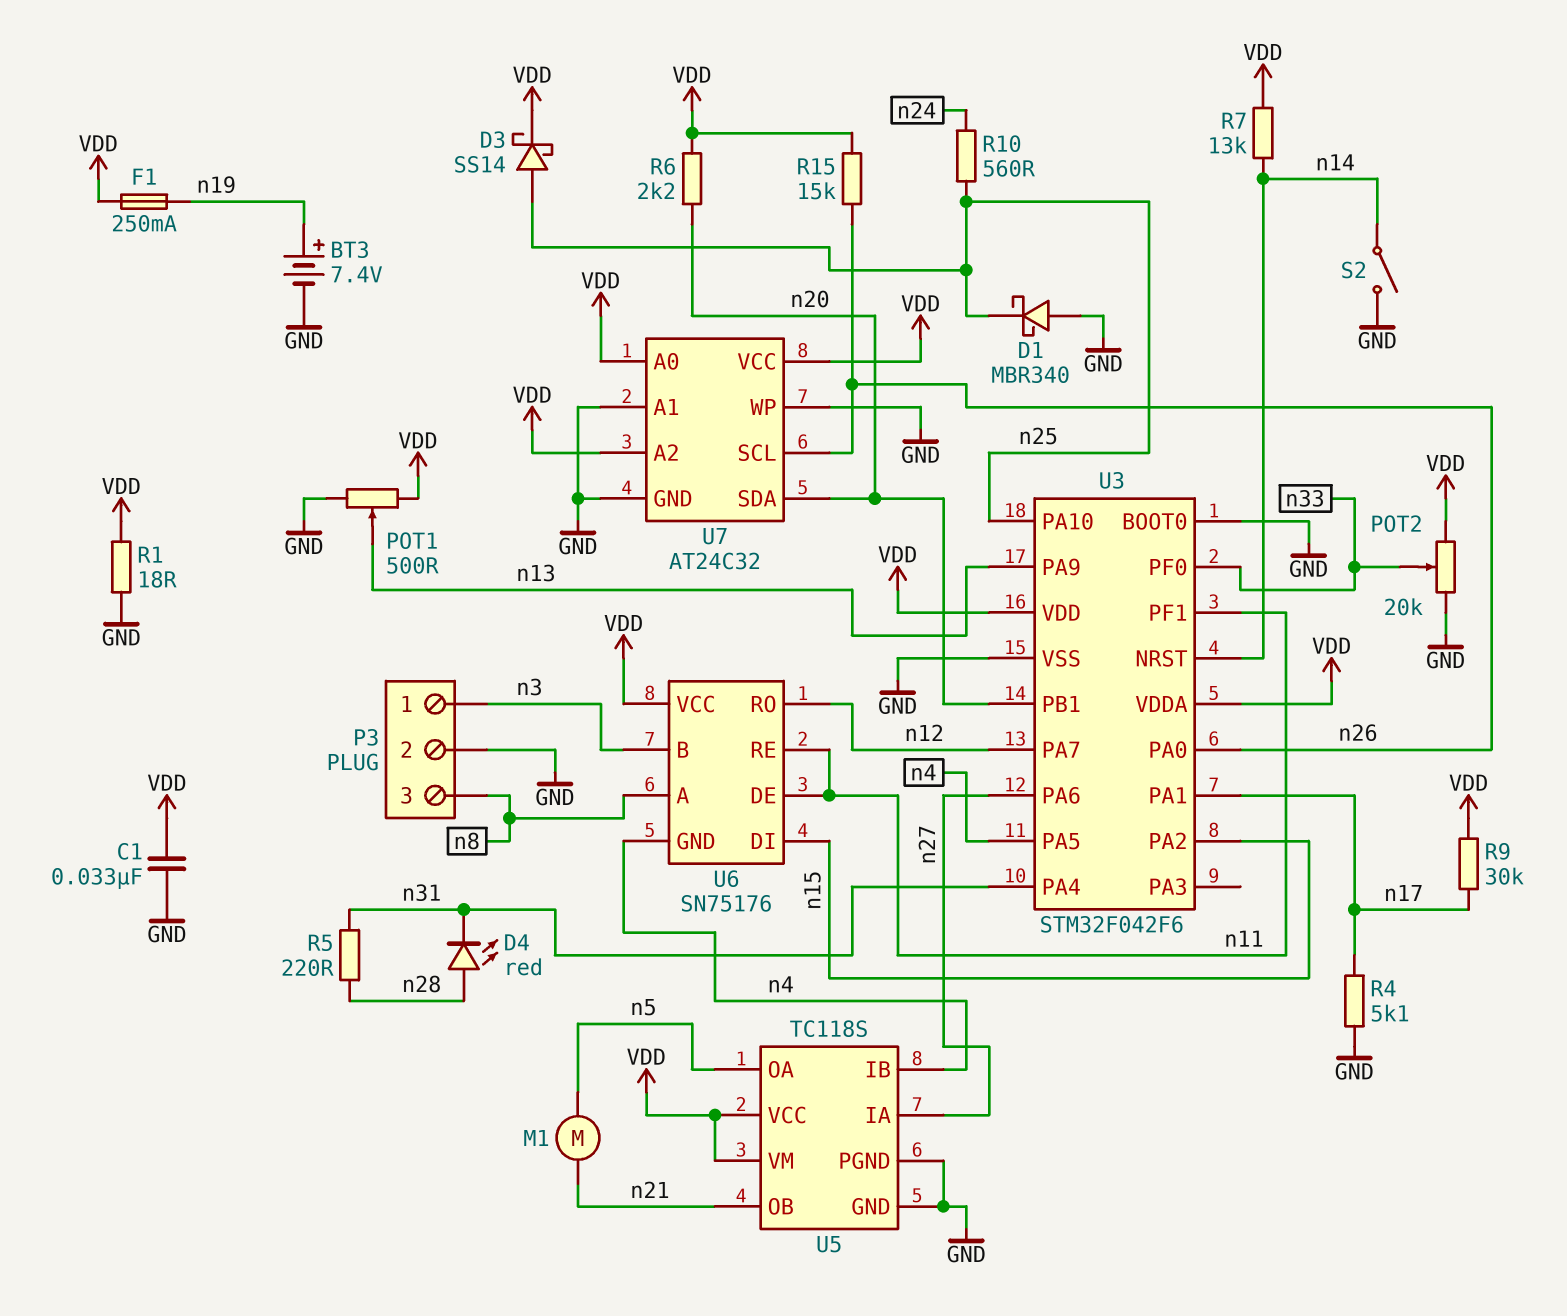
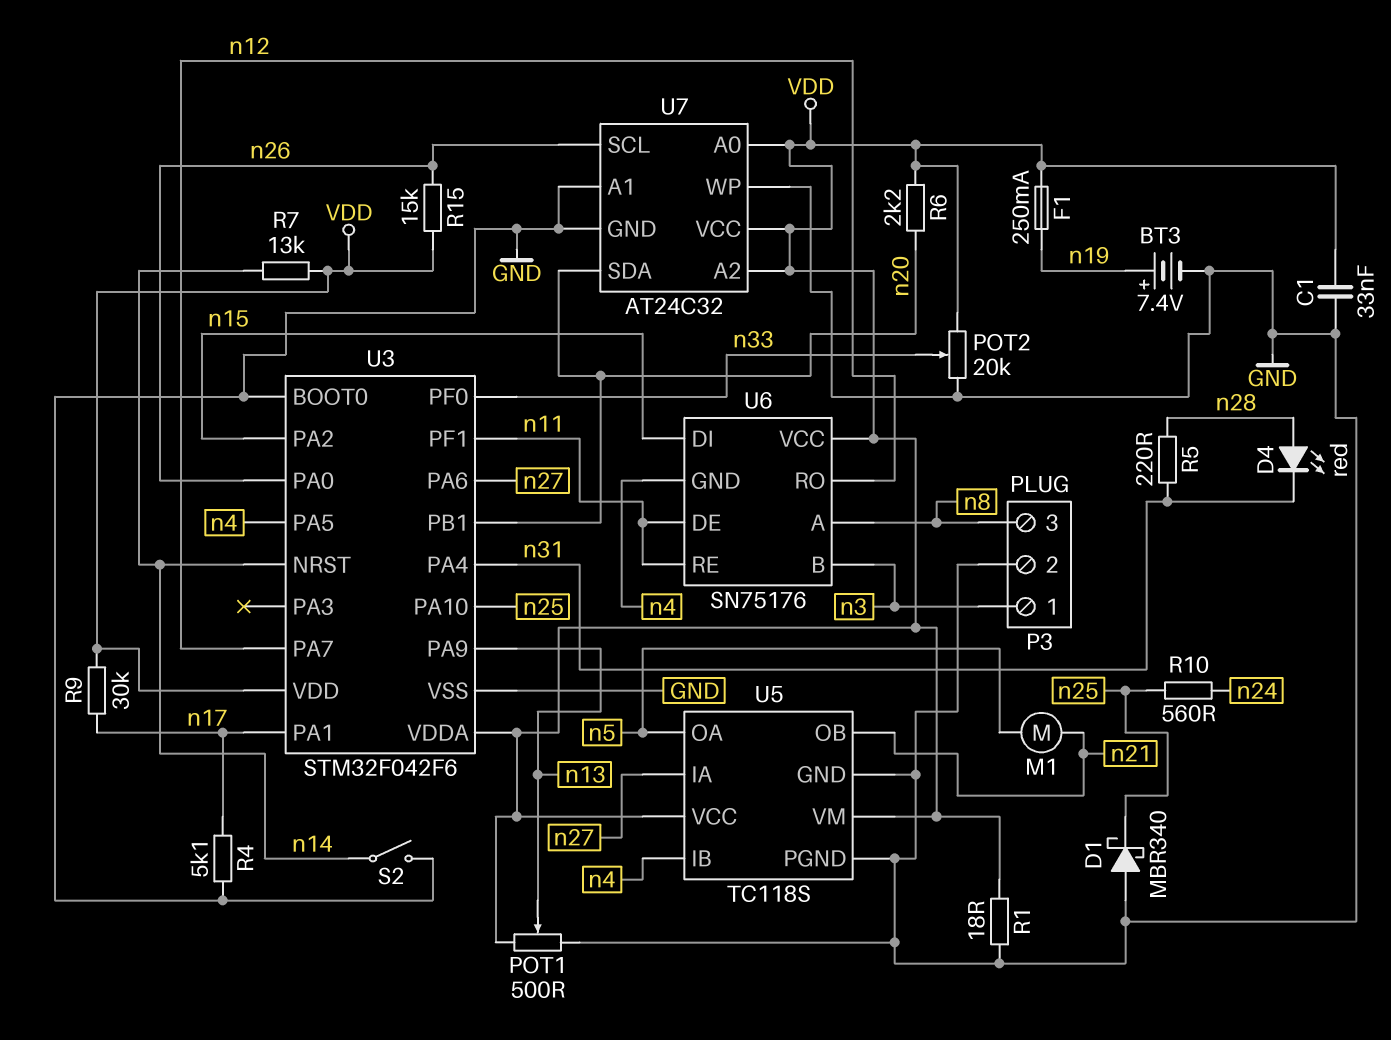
D3: schottky SS14 (A n25, K VDD) -> none

